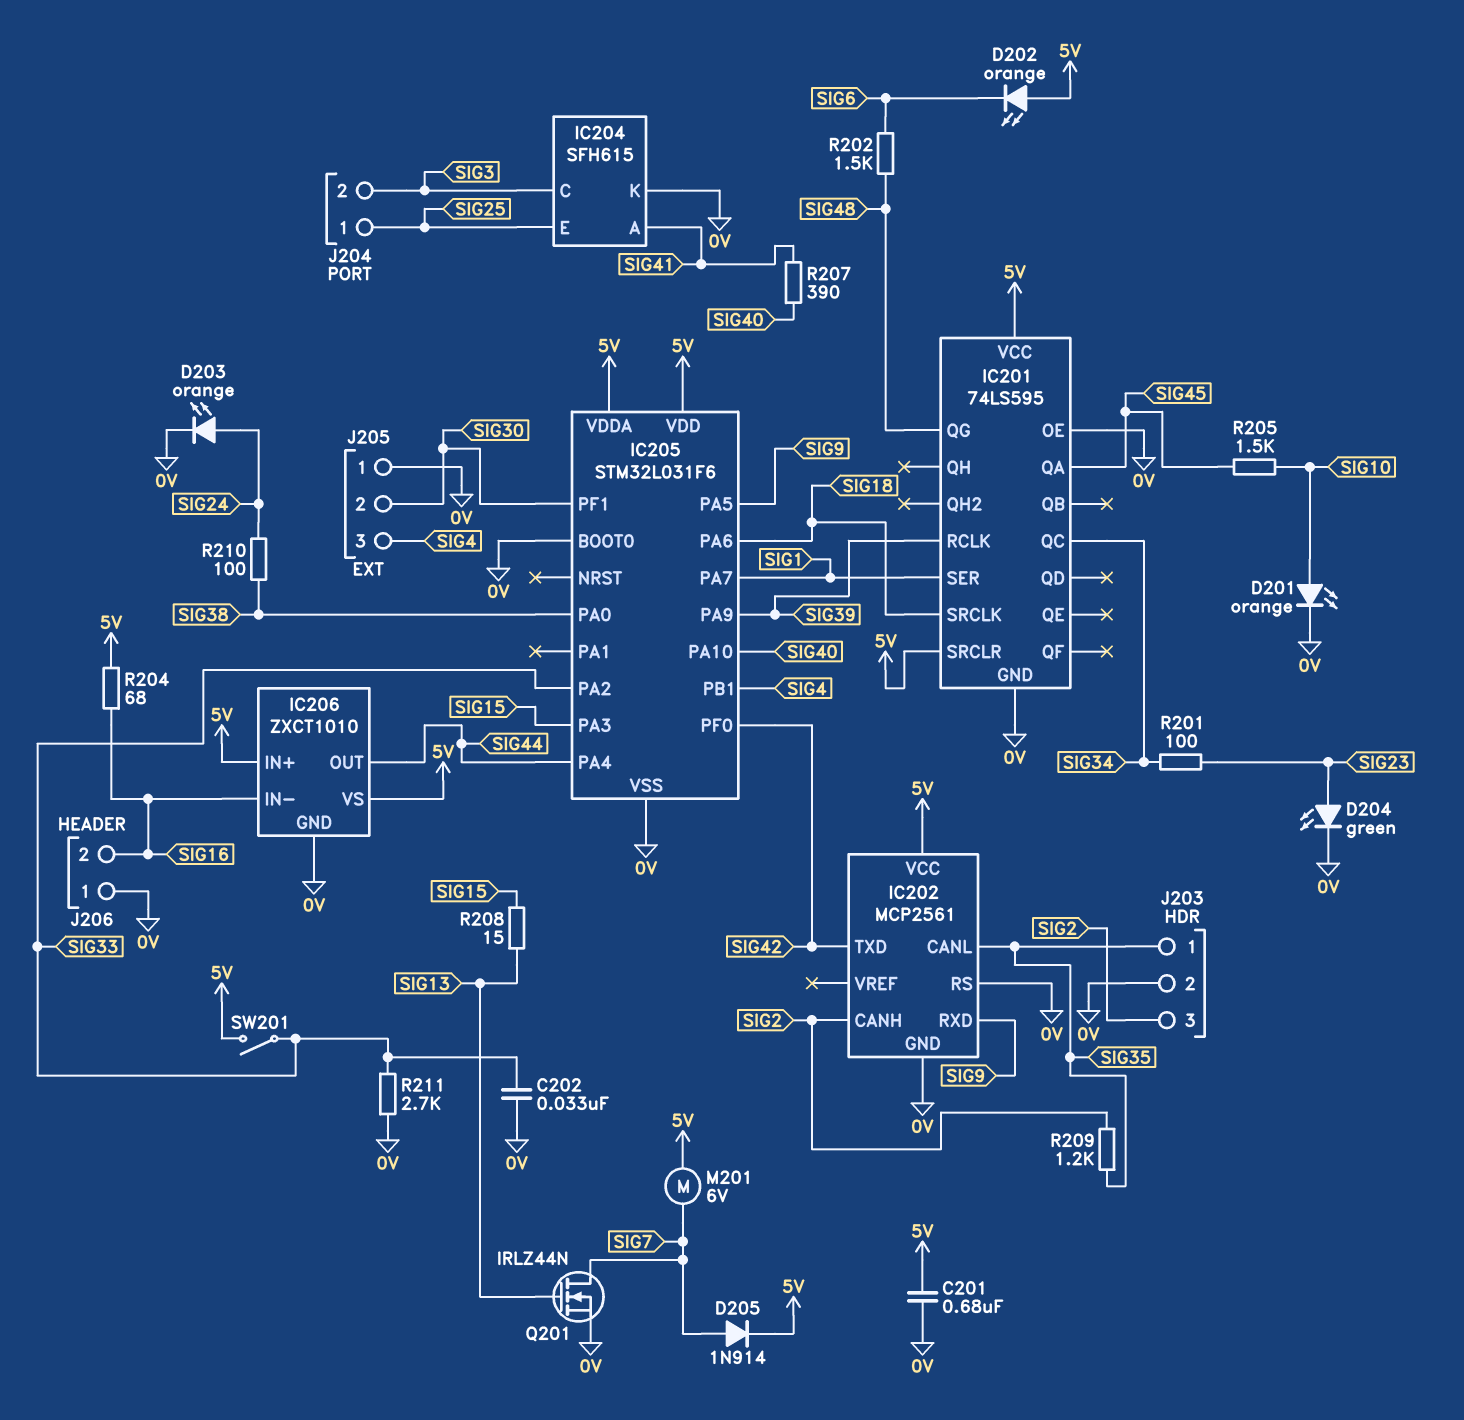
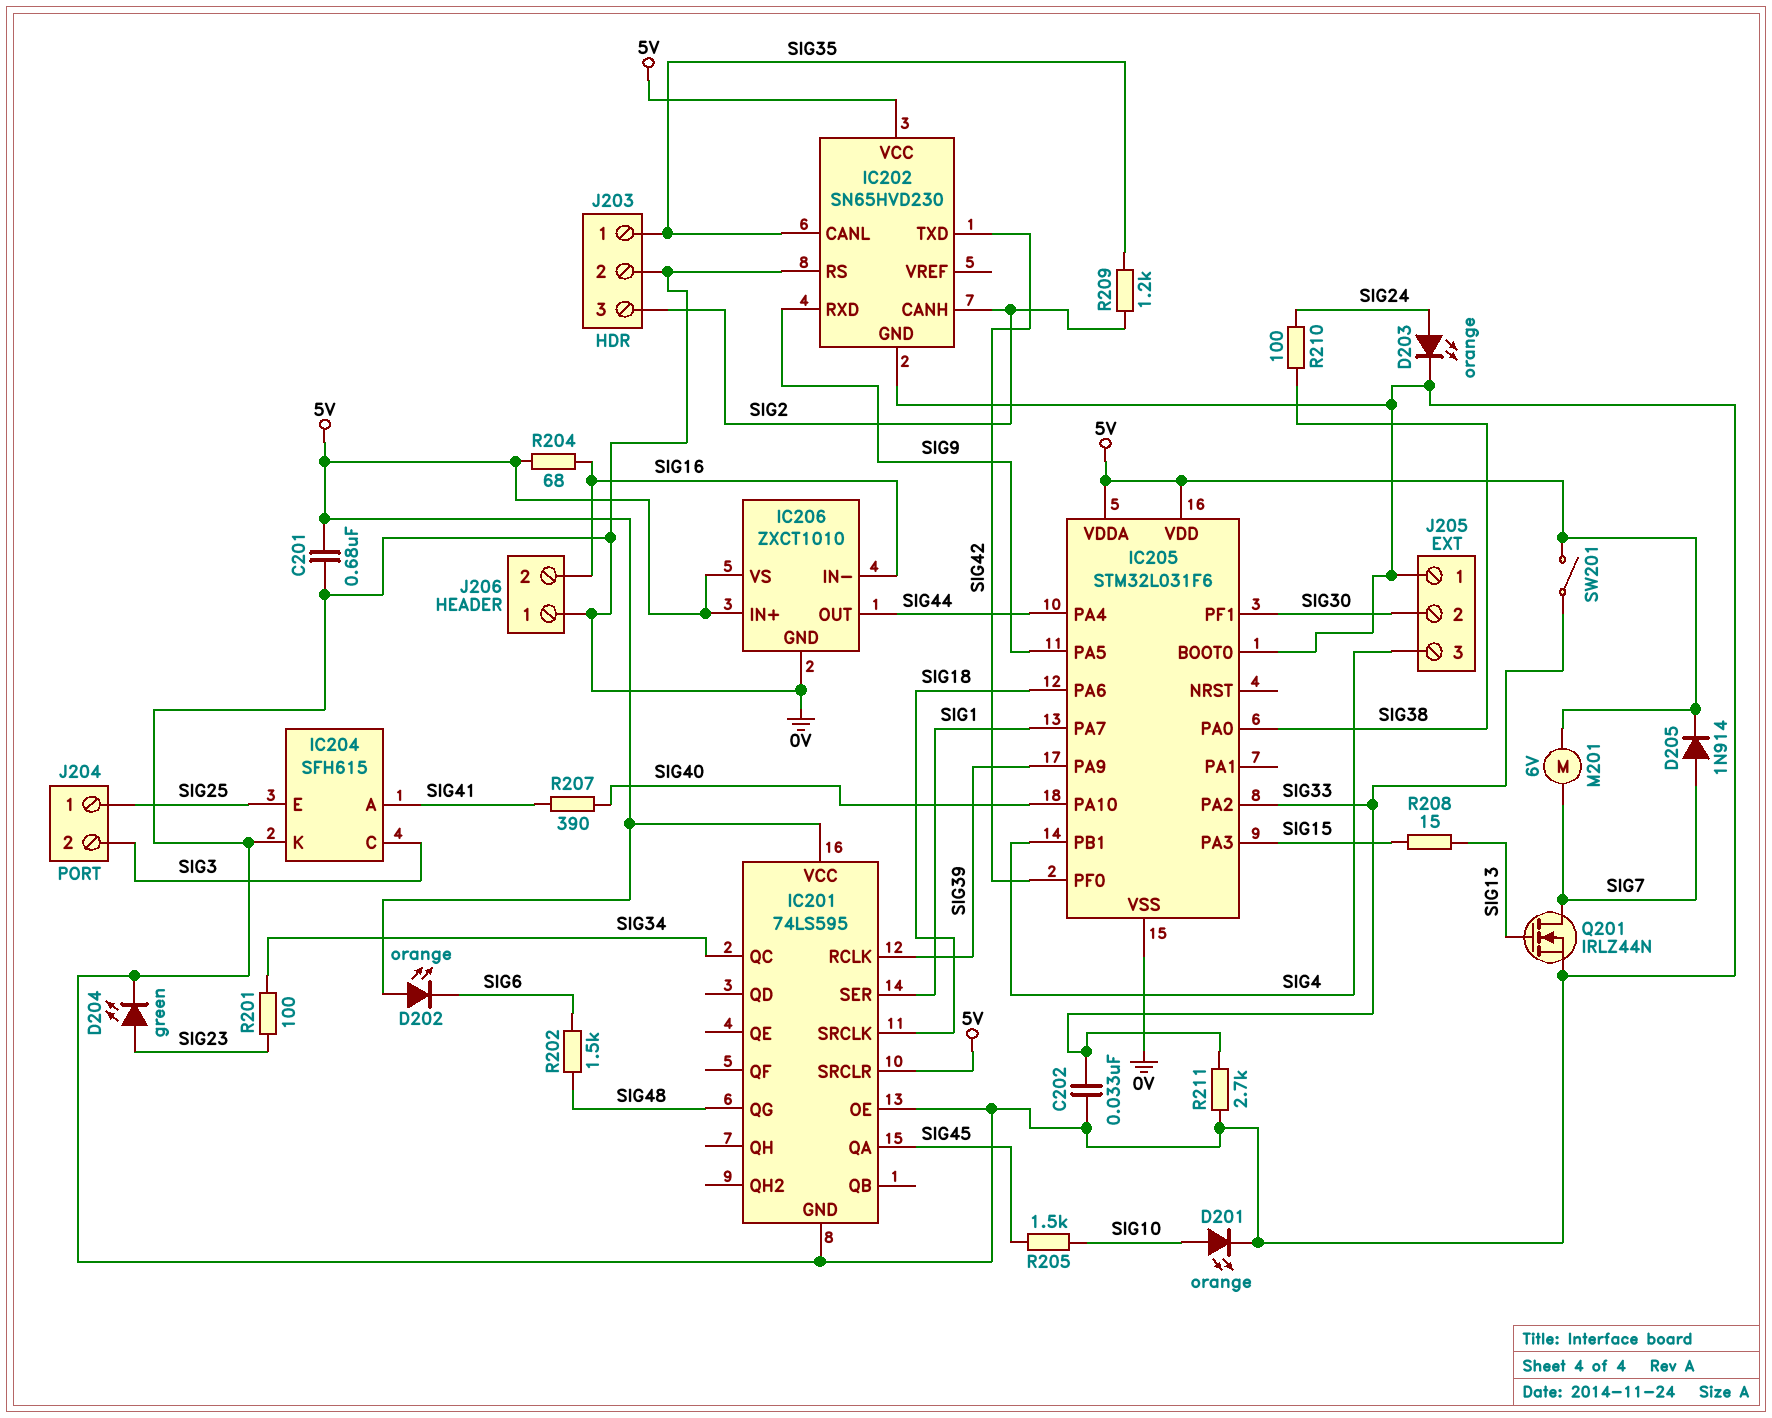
IC202: MCP2561 -> SN65HVD230

